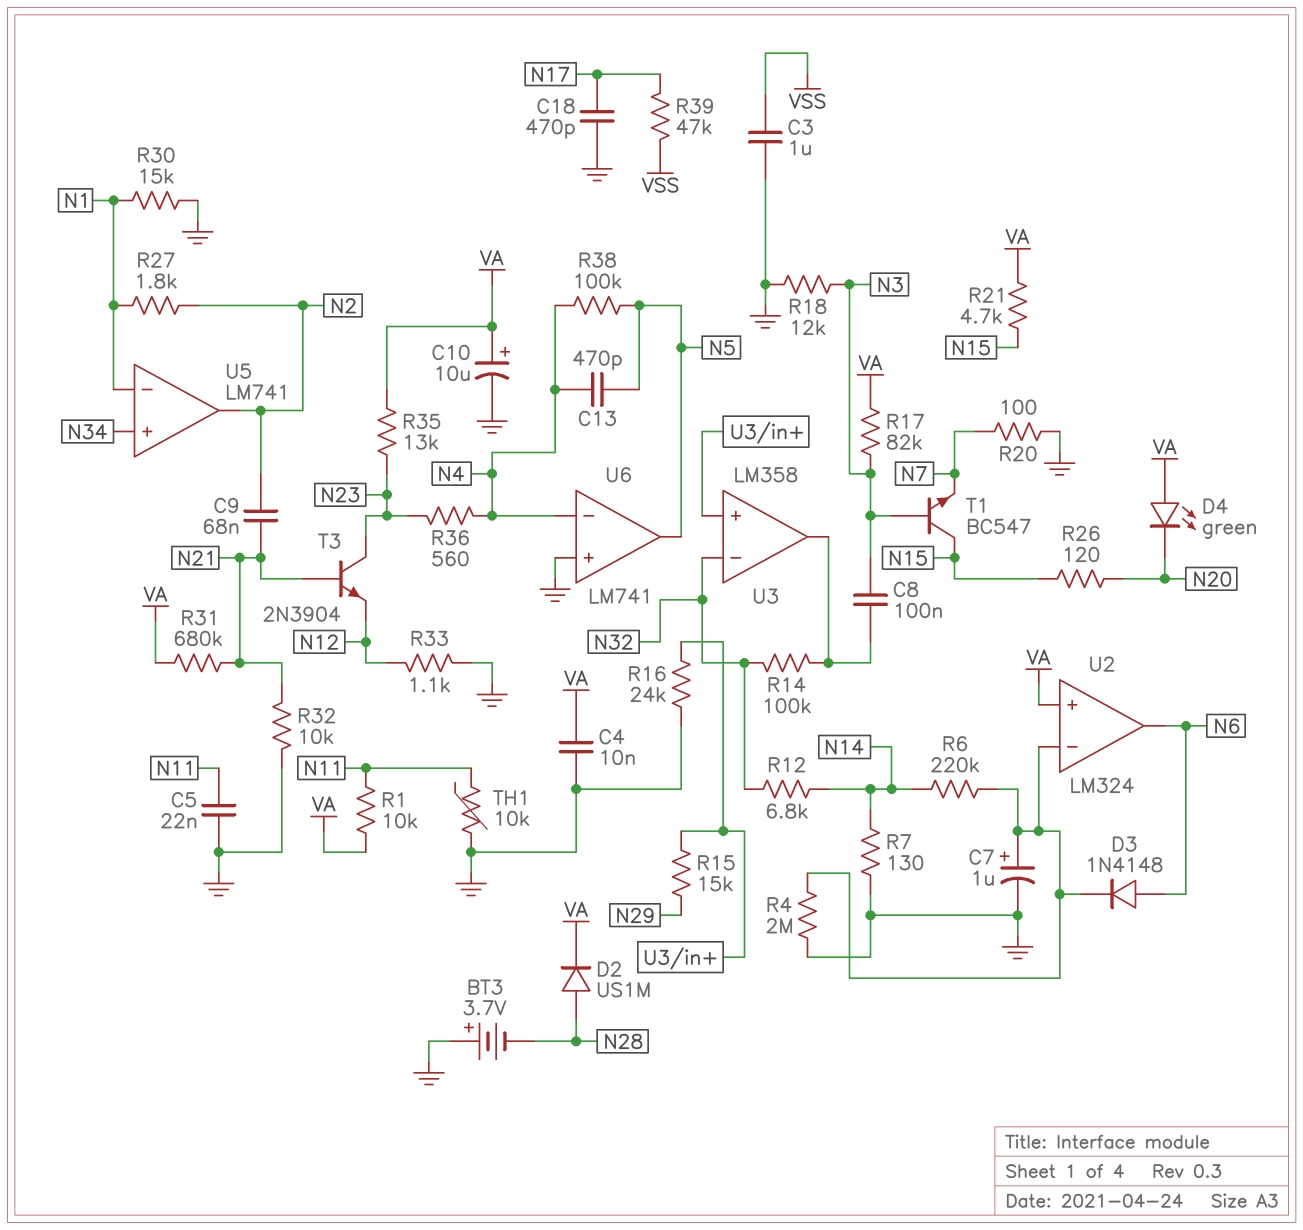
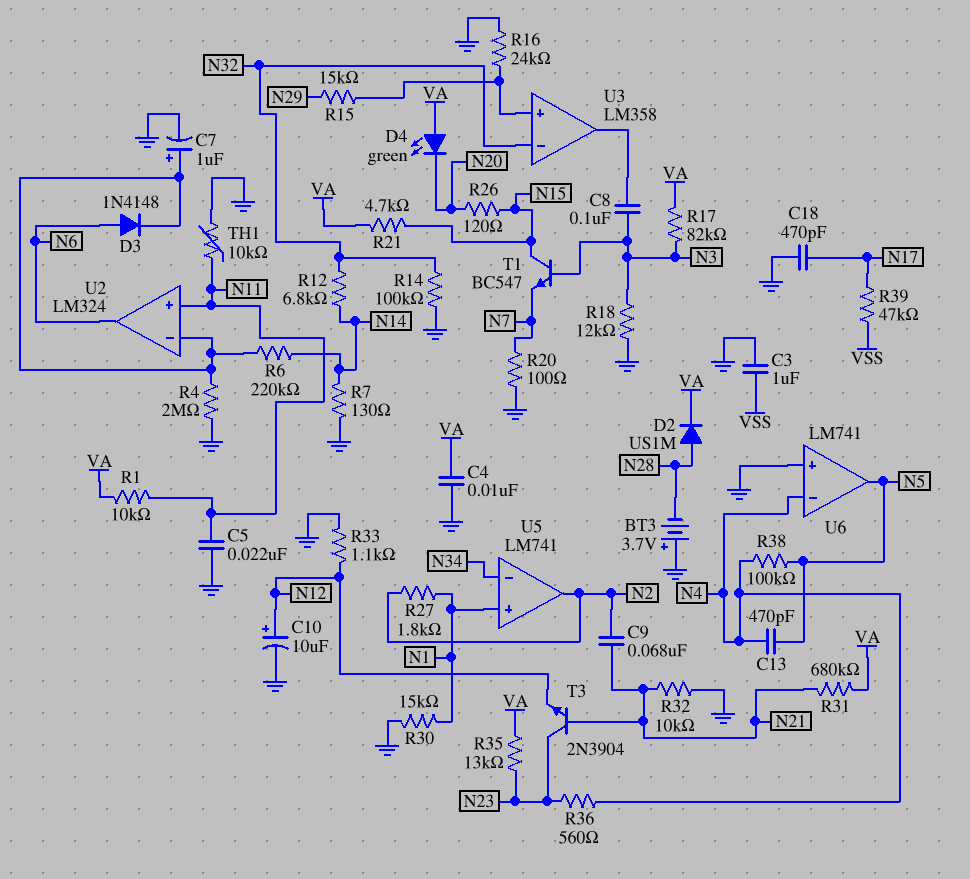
C10: 10uF (plus VA, minus GND) -> 10uF (plus N12, minus GND)
R14: 100k (N32, U3/out) -> 100k (GND, N32)
U2 pin in+: VA -> N11
U5 pin in+: N34 -> N1
U5 pin in-: N1 -> N34

